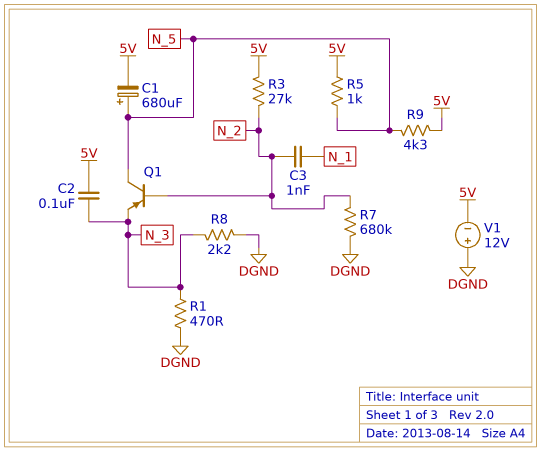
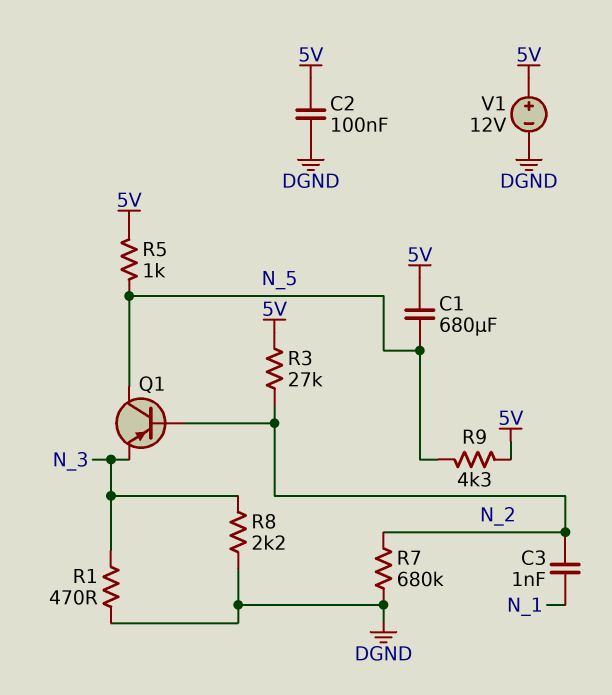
C1: 680uF (plus N_5, minus 5V) -> 680uF (5V, N_5)
C2: 100nF (5V, N_3) -> 100nF (5V, DGND)
V1: 12V (plus DGND, minus 5V) -> 12V (plus 5V, minus DGND)

